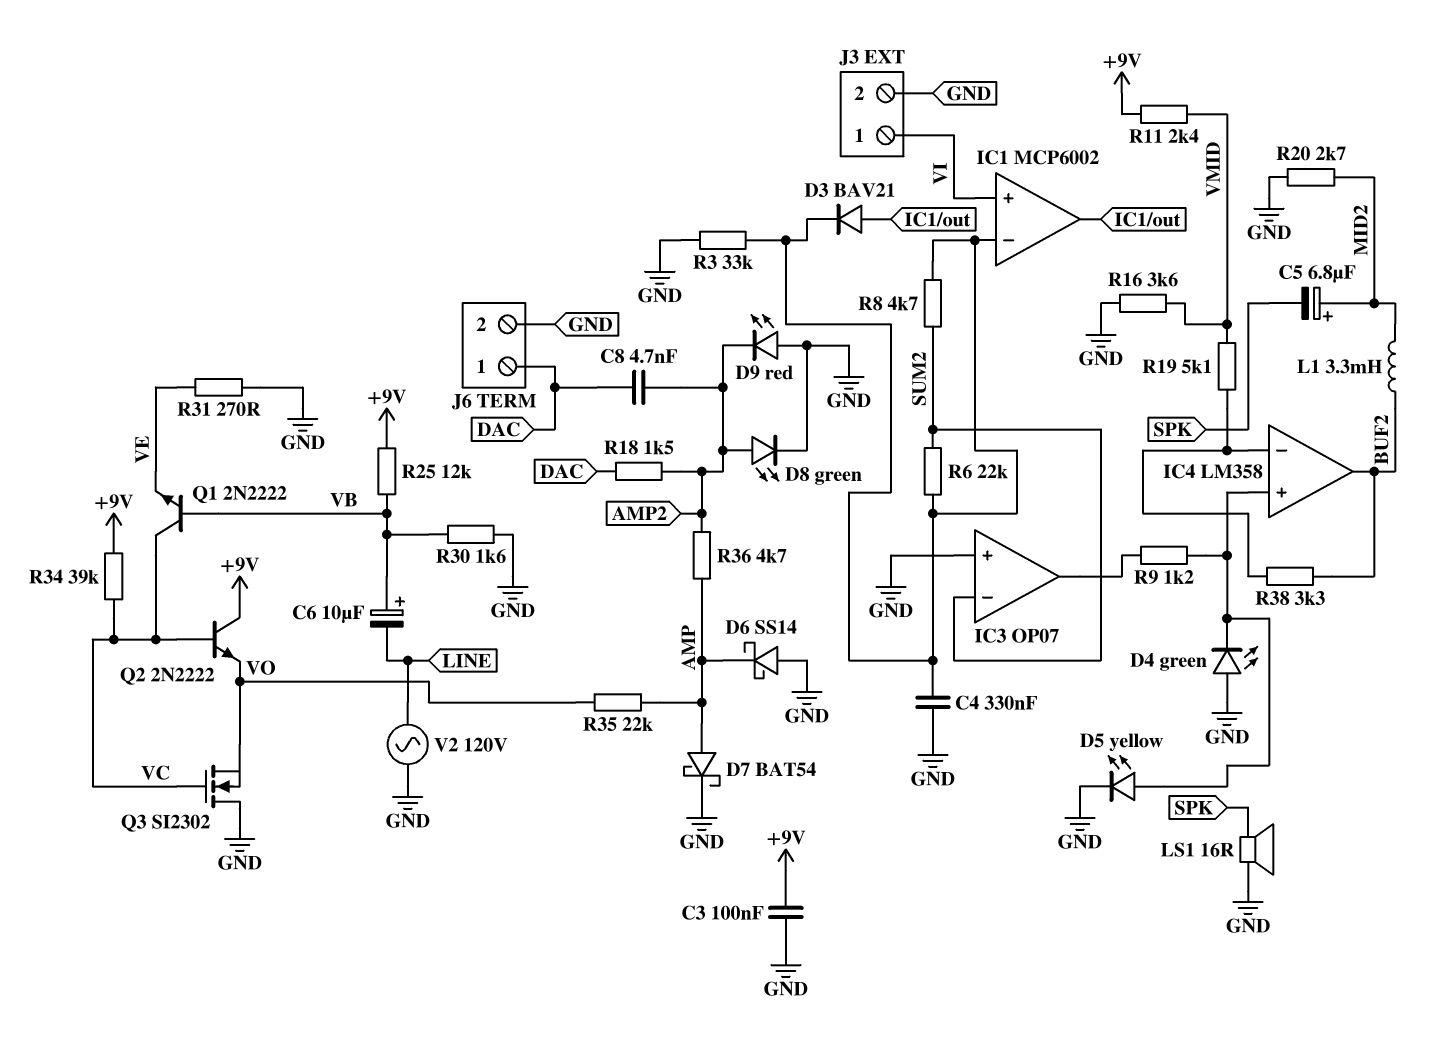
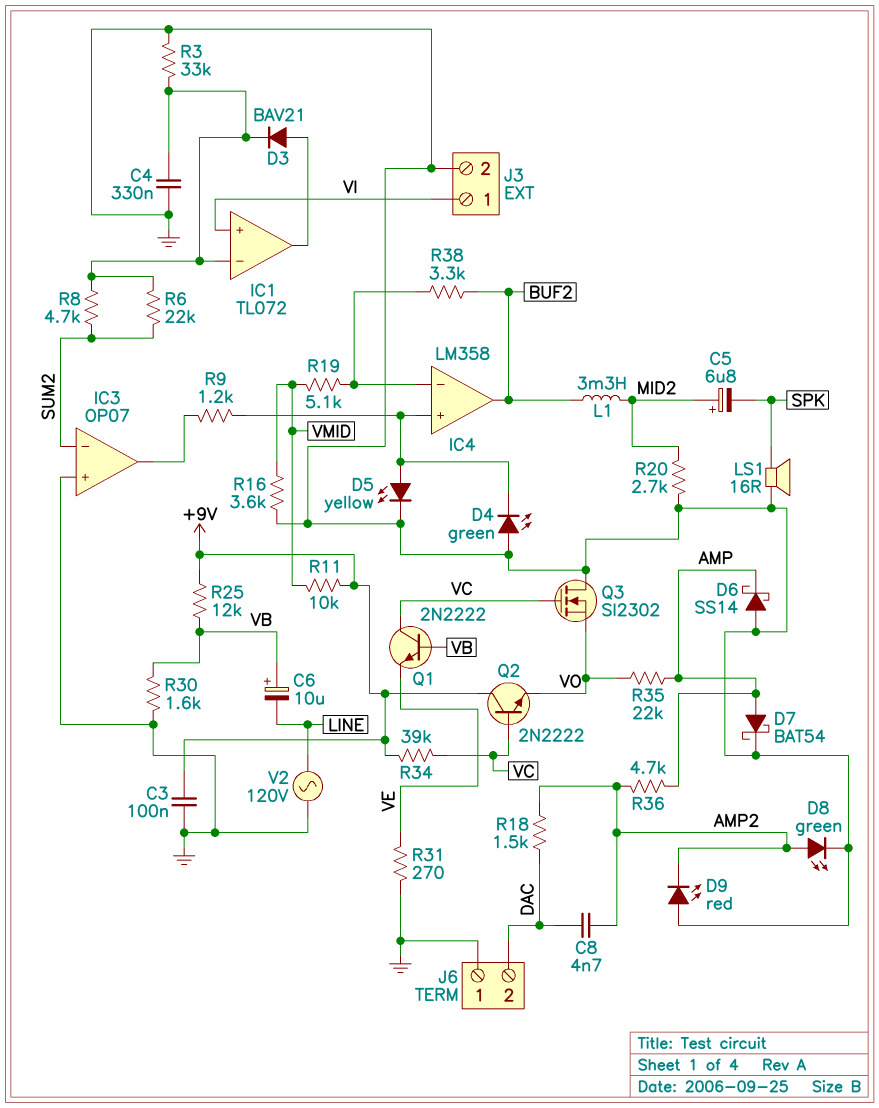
IC1: MCP6002 -> TL072
J6 pin 1: DAC -> GND
J6 pin 2: GND -> DAC
R11: 2.4k (+9V, VMID) -> 10k (+9V, VMID)

